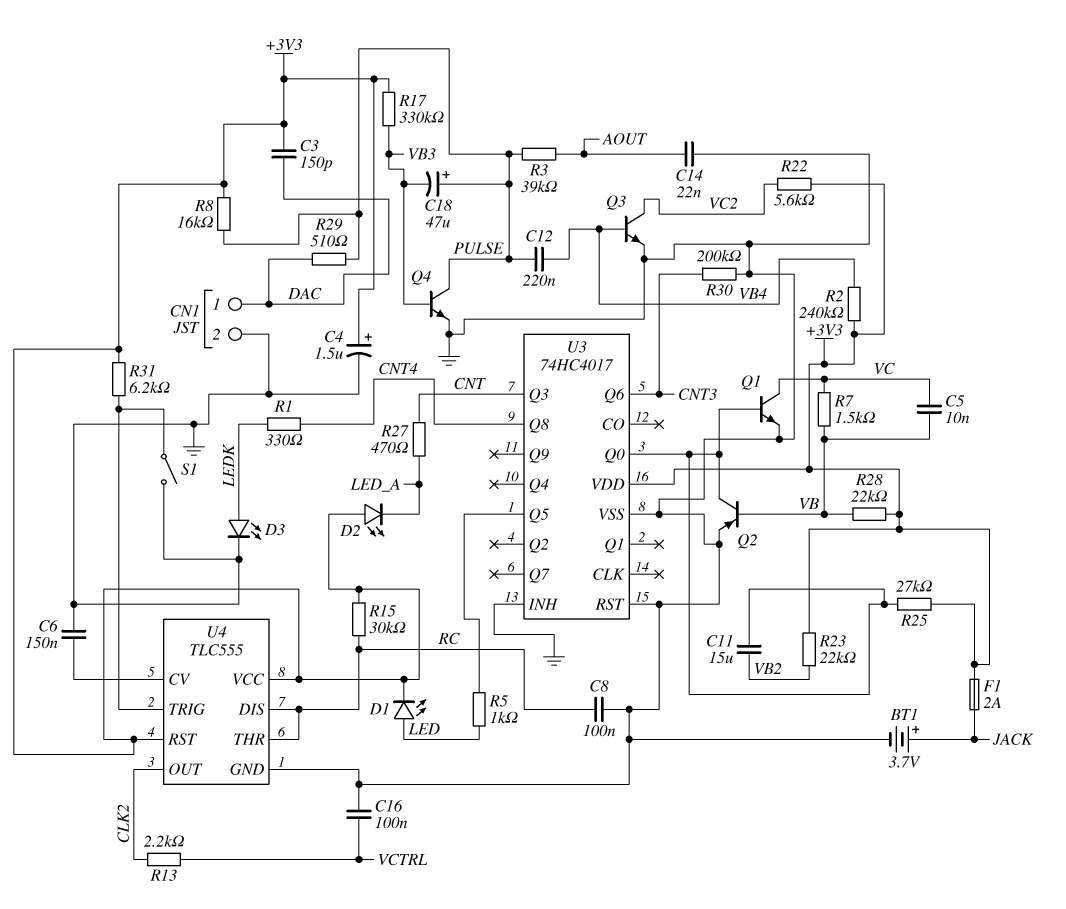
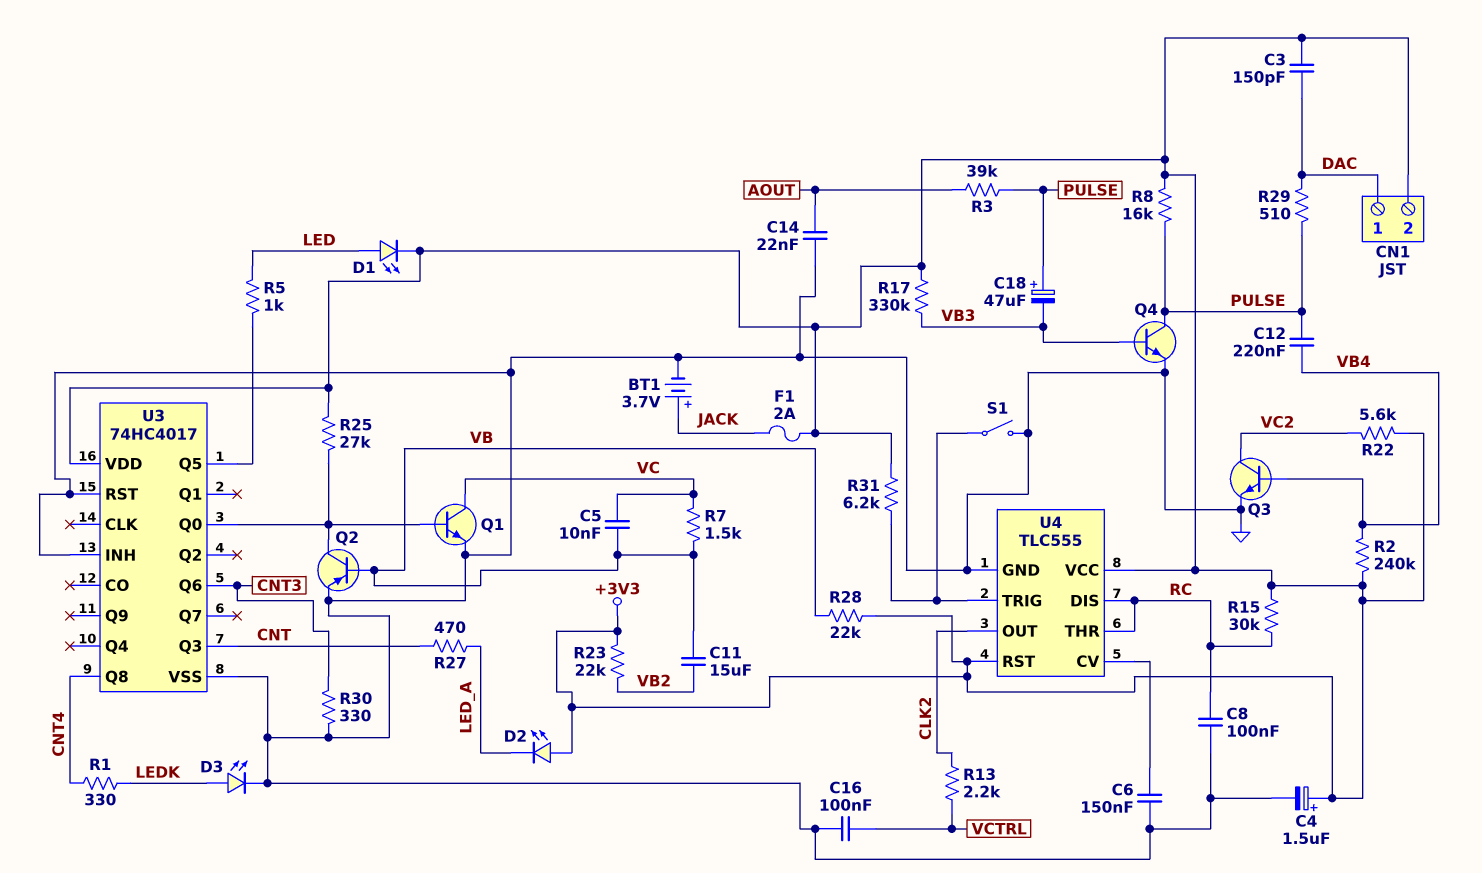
C11: 15uF (U3/Q0, VB2) -> 15uF (VB, VB2)
CN1 pin 2: GND -> +3V3
R30: 200k (CNT3, GND) -> 330 (CNT3, GND)

